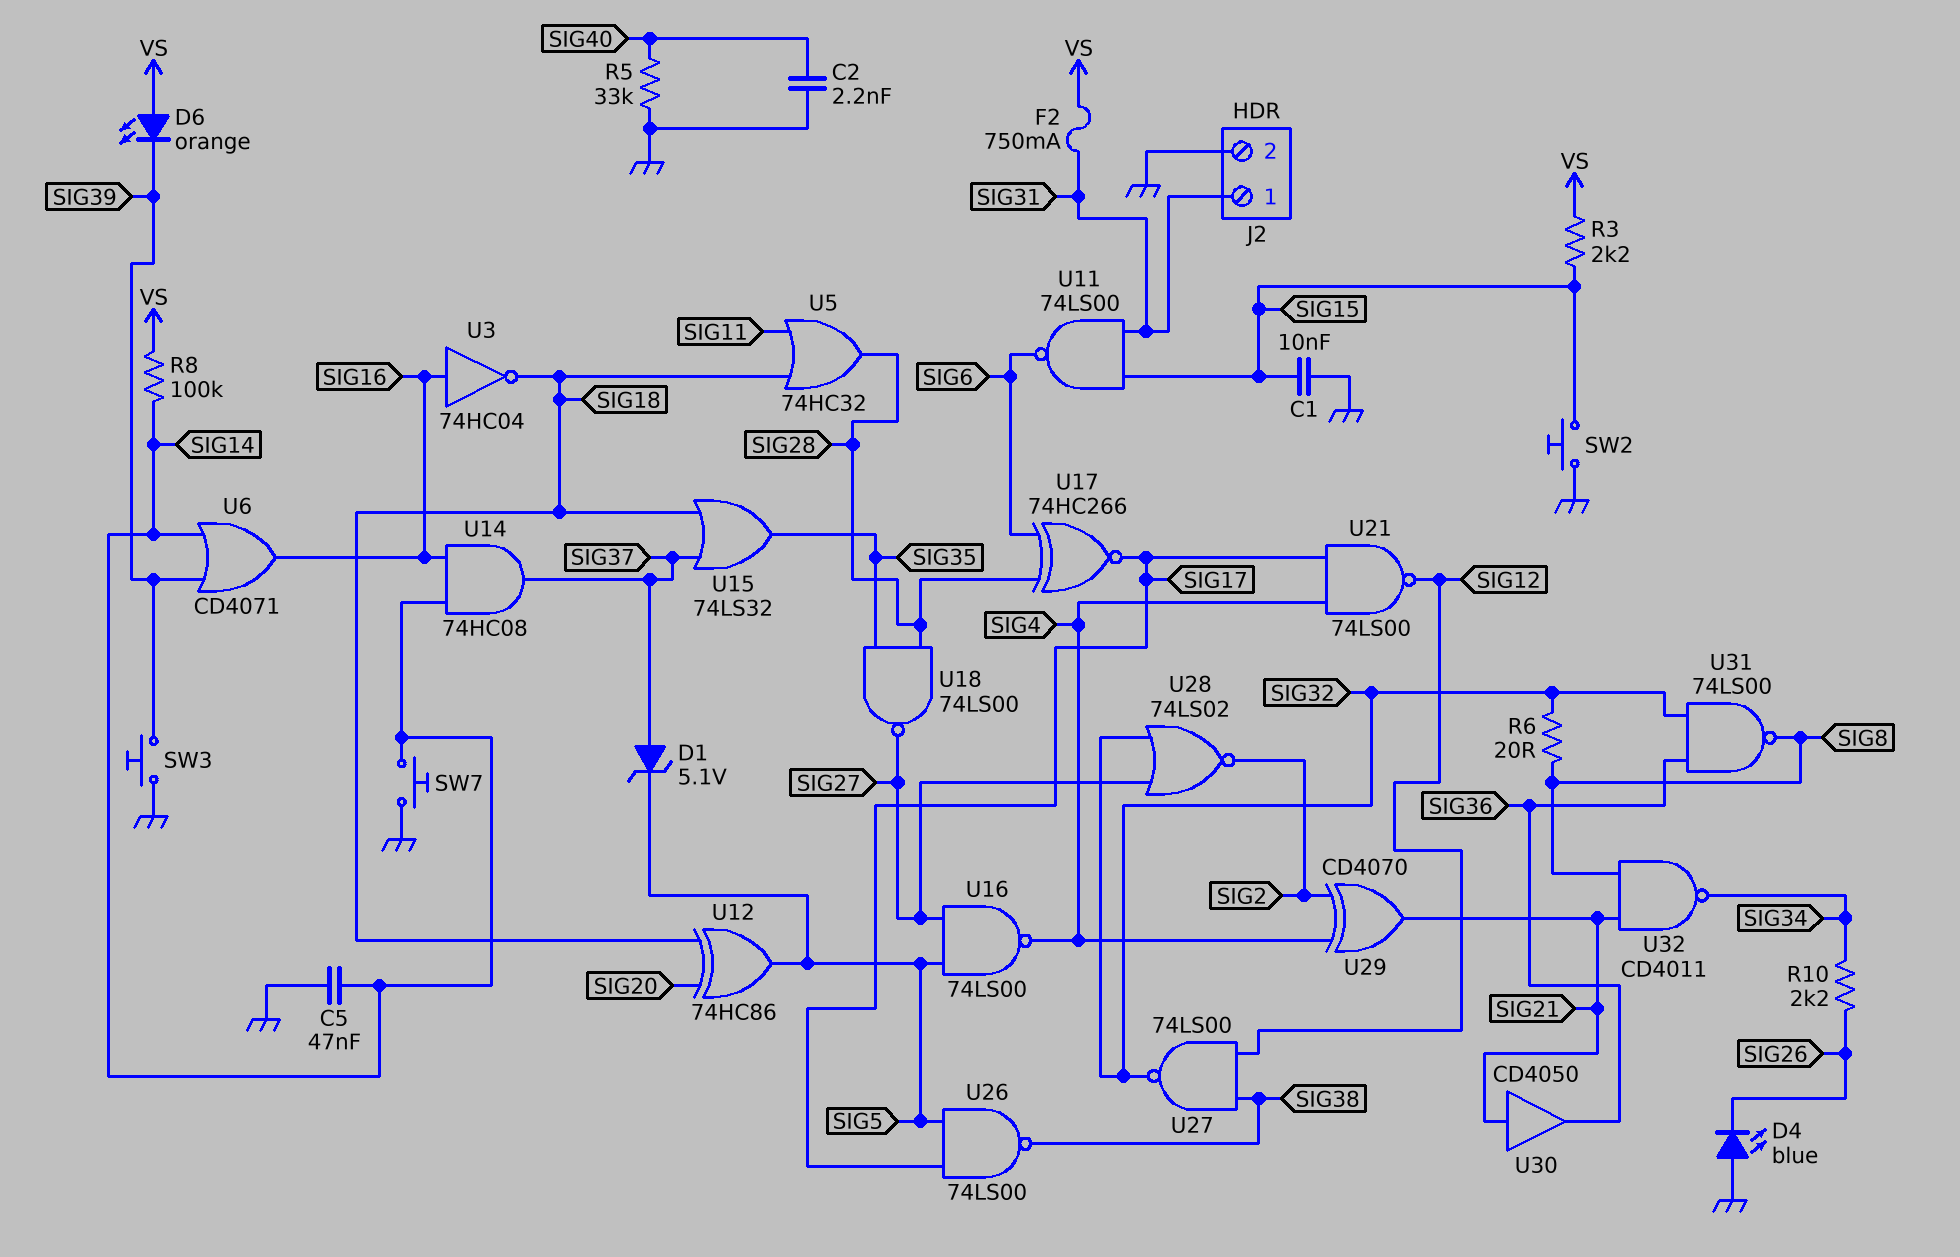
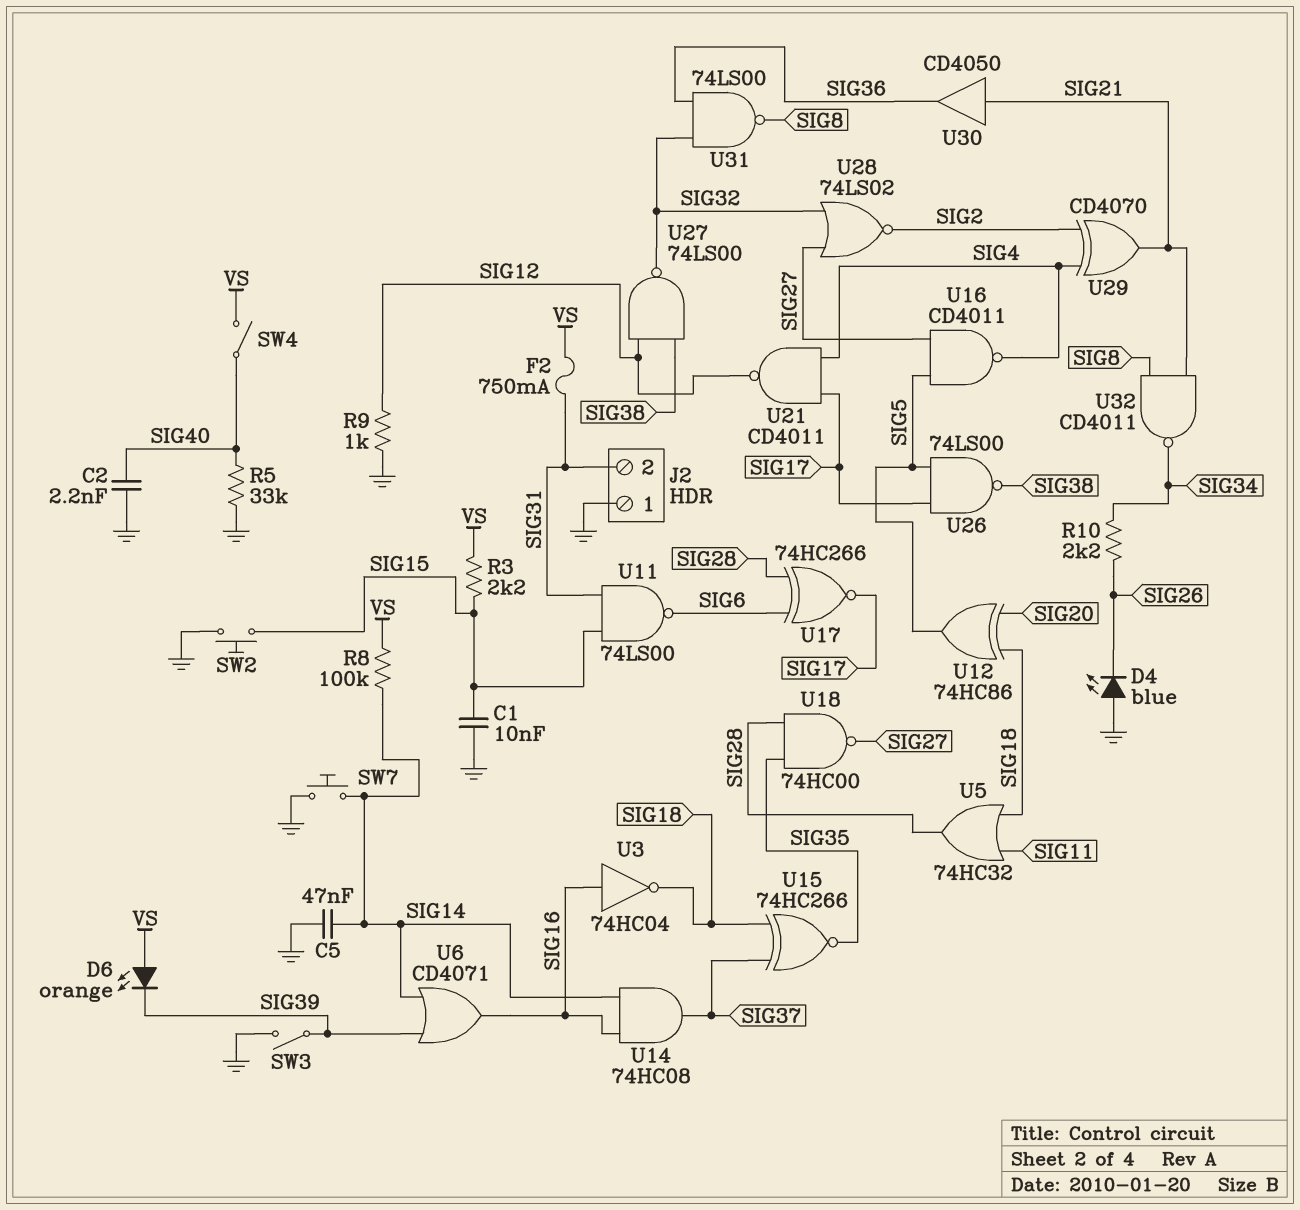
D1: zener 5.1V (A SIG37, K SIG5) -> none
J2 pin 1: SIG31 -> GND
J2 pin 2: GND -> SIG31
R6: 20 (SIG8, SIG32) -> none
R9: none -> 1k (GND, SIG12)
SW3: button (GND, SIG39) -> switch (GND, SIG39)
SW4: none -> switch (SIG40, VS)
U15: OR 74LS32 (in SIG18, in SIG37, out SIG35) -> XNOR 74HC266 (in SIG18, in SIG37, out SIG35)
U16: NAND 74LS00 (in SIG5, in SIG27, out SIG4) -> NAND CD4011 (in SIG5, in SIG27, out SIG4)
U18: NAND 74LS00 (in SIG28, in SIG35, out SIG27) -> NAND 74HC00 (in SIG28, in SIG35, out SIG27)
U21: NAND 74LS00 (in SIG4, in SIG17, out SIG12) -> NAND CD4011 (in SIG4, in SIG17, out SIG12)

